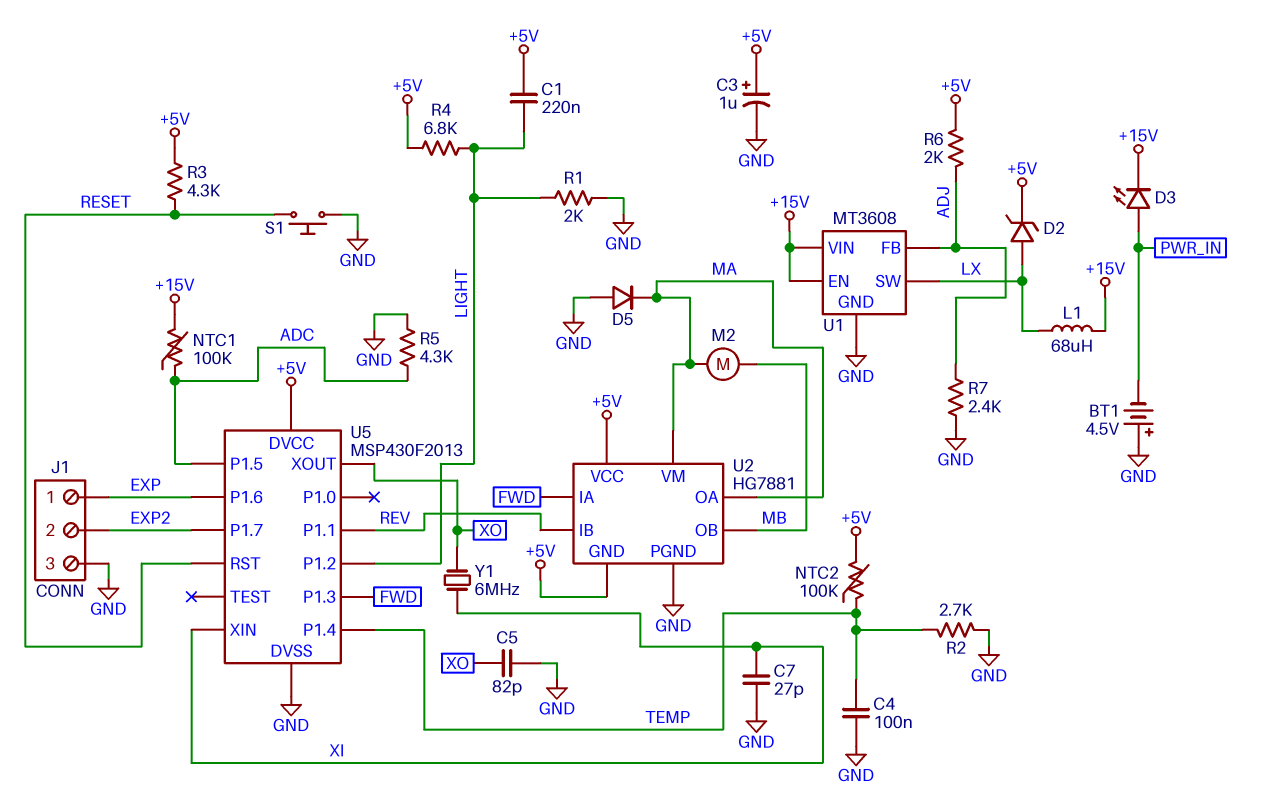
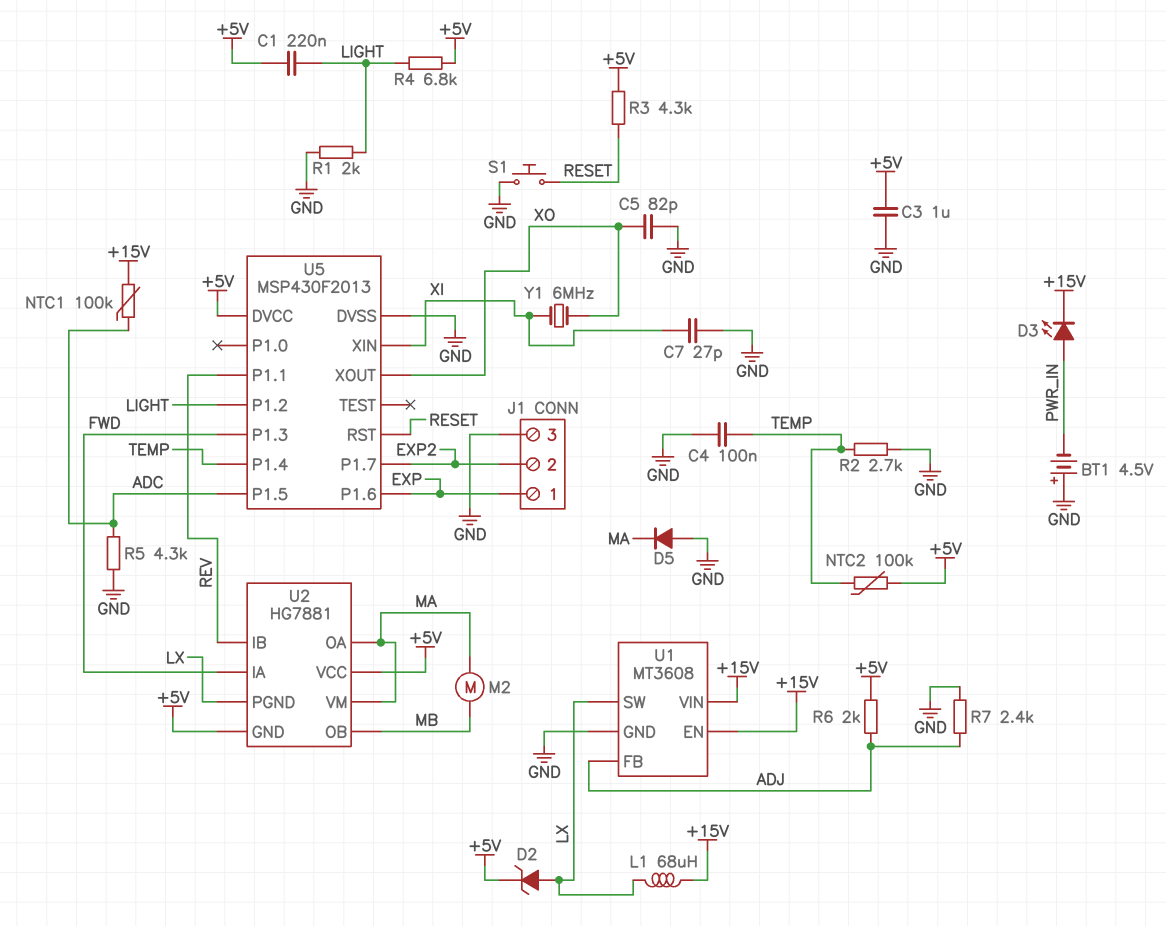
C3: 1uF (plus +5V, minus GND) -> 1uF (+5V, GND)
U2 pin PGND: GND -> LX

